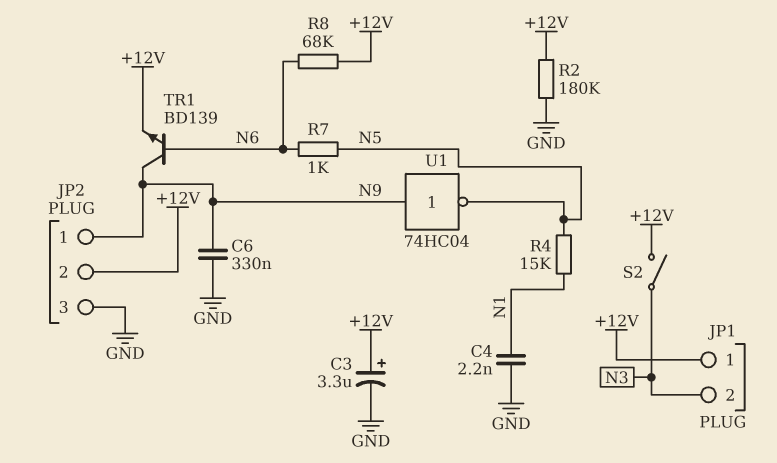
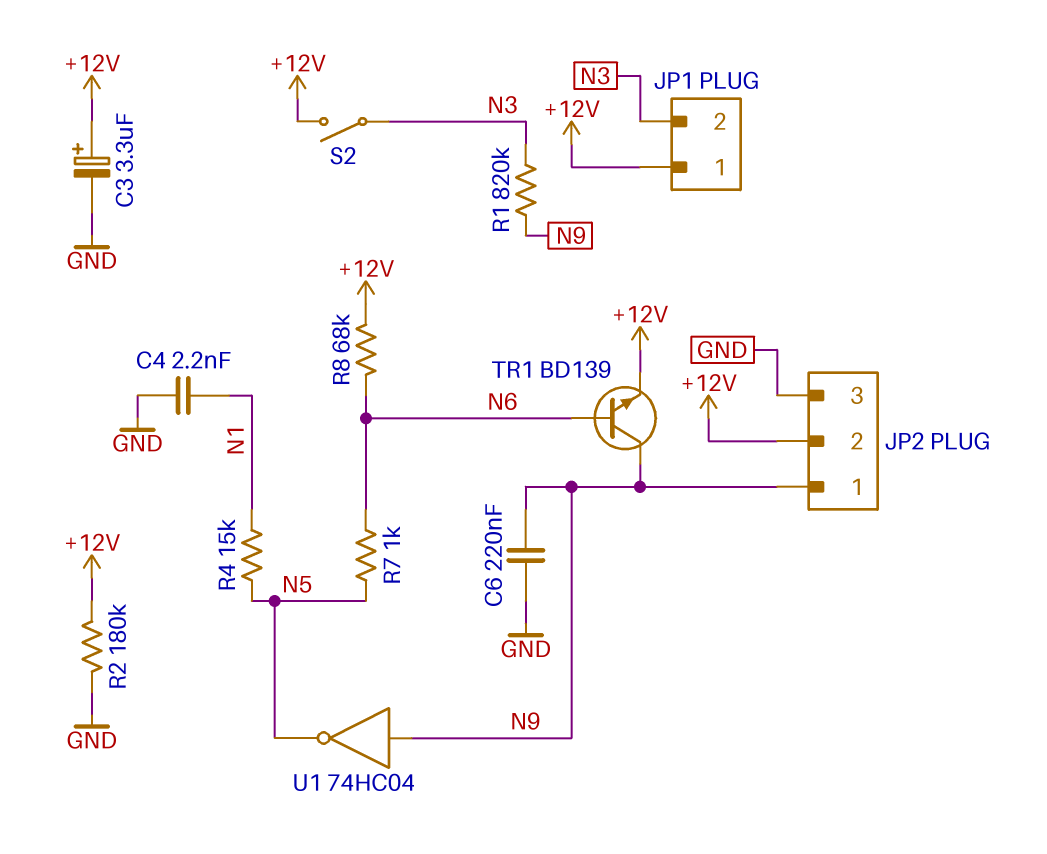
C6: 330nF (GND, N9) -> 220nF (GND, N9)
R1: none -> 820k (N3, N9)

